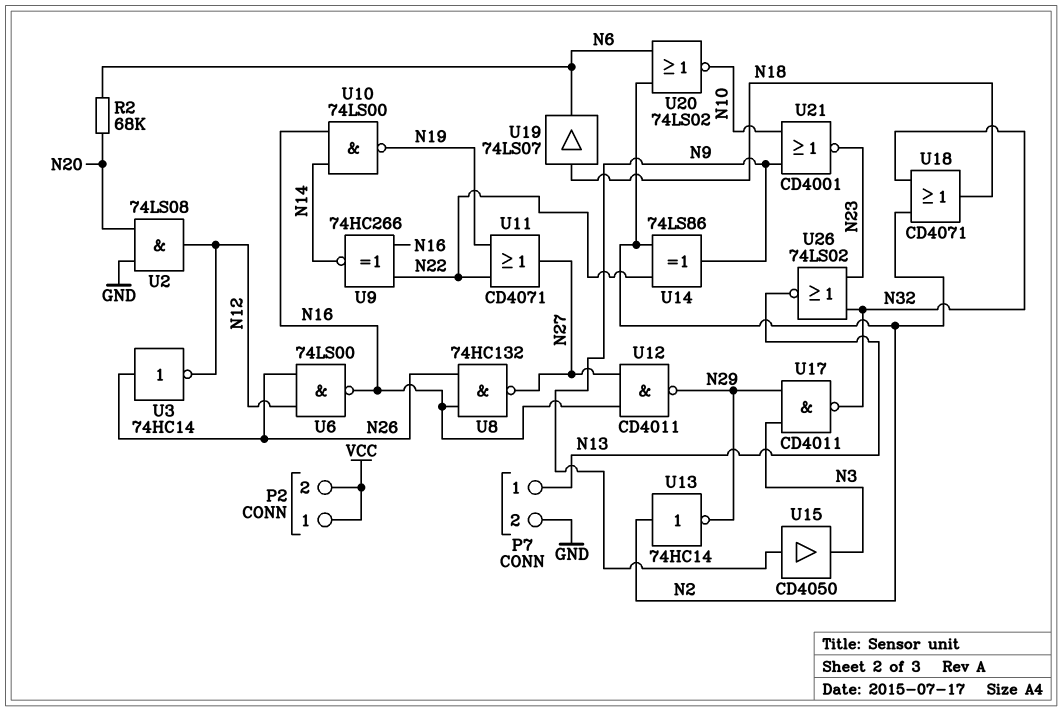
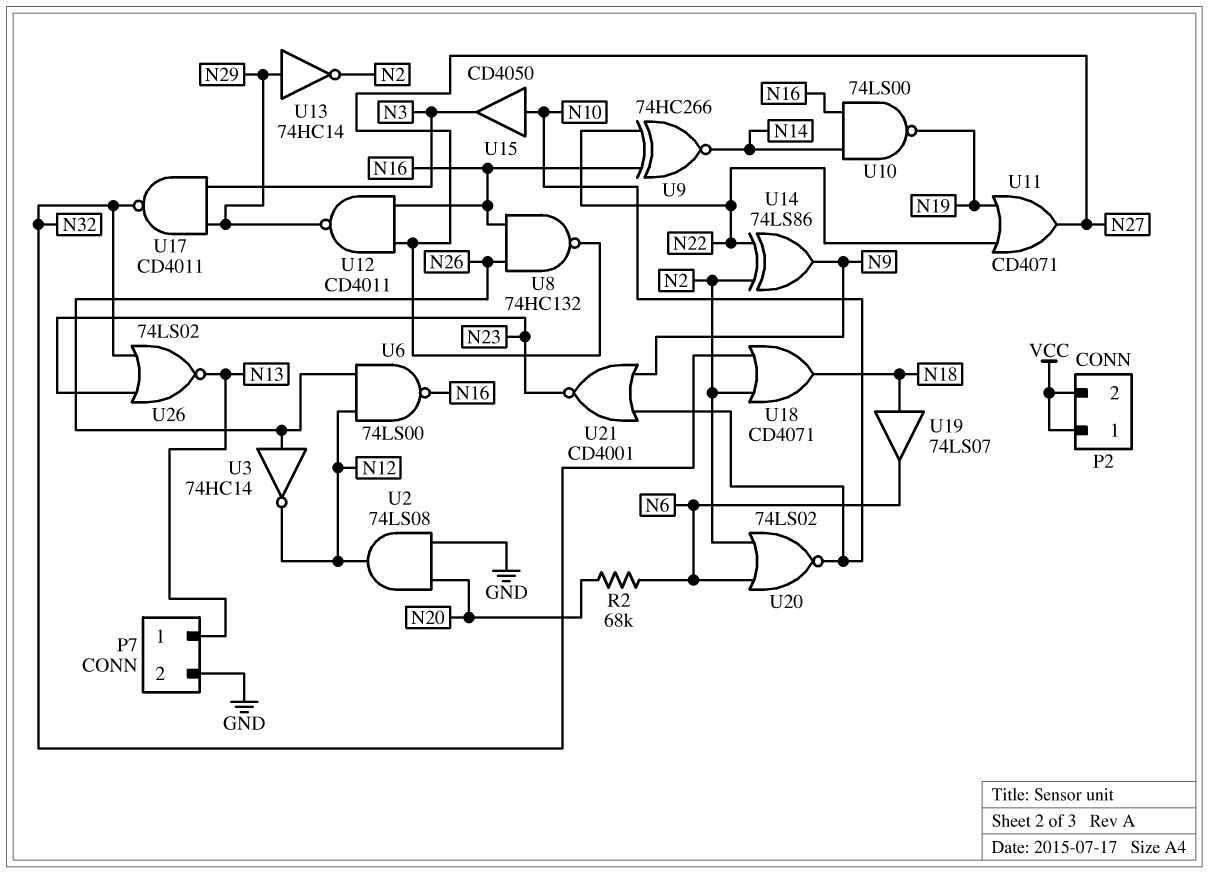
U13: NOT 74HC14 (in N2, out N29) -> NOT 74HC14 (in N29, out N2)
U15: buffer CD4050 (in N9, out N3) -> buffer CD4050 (in N10, out N3)

